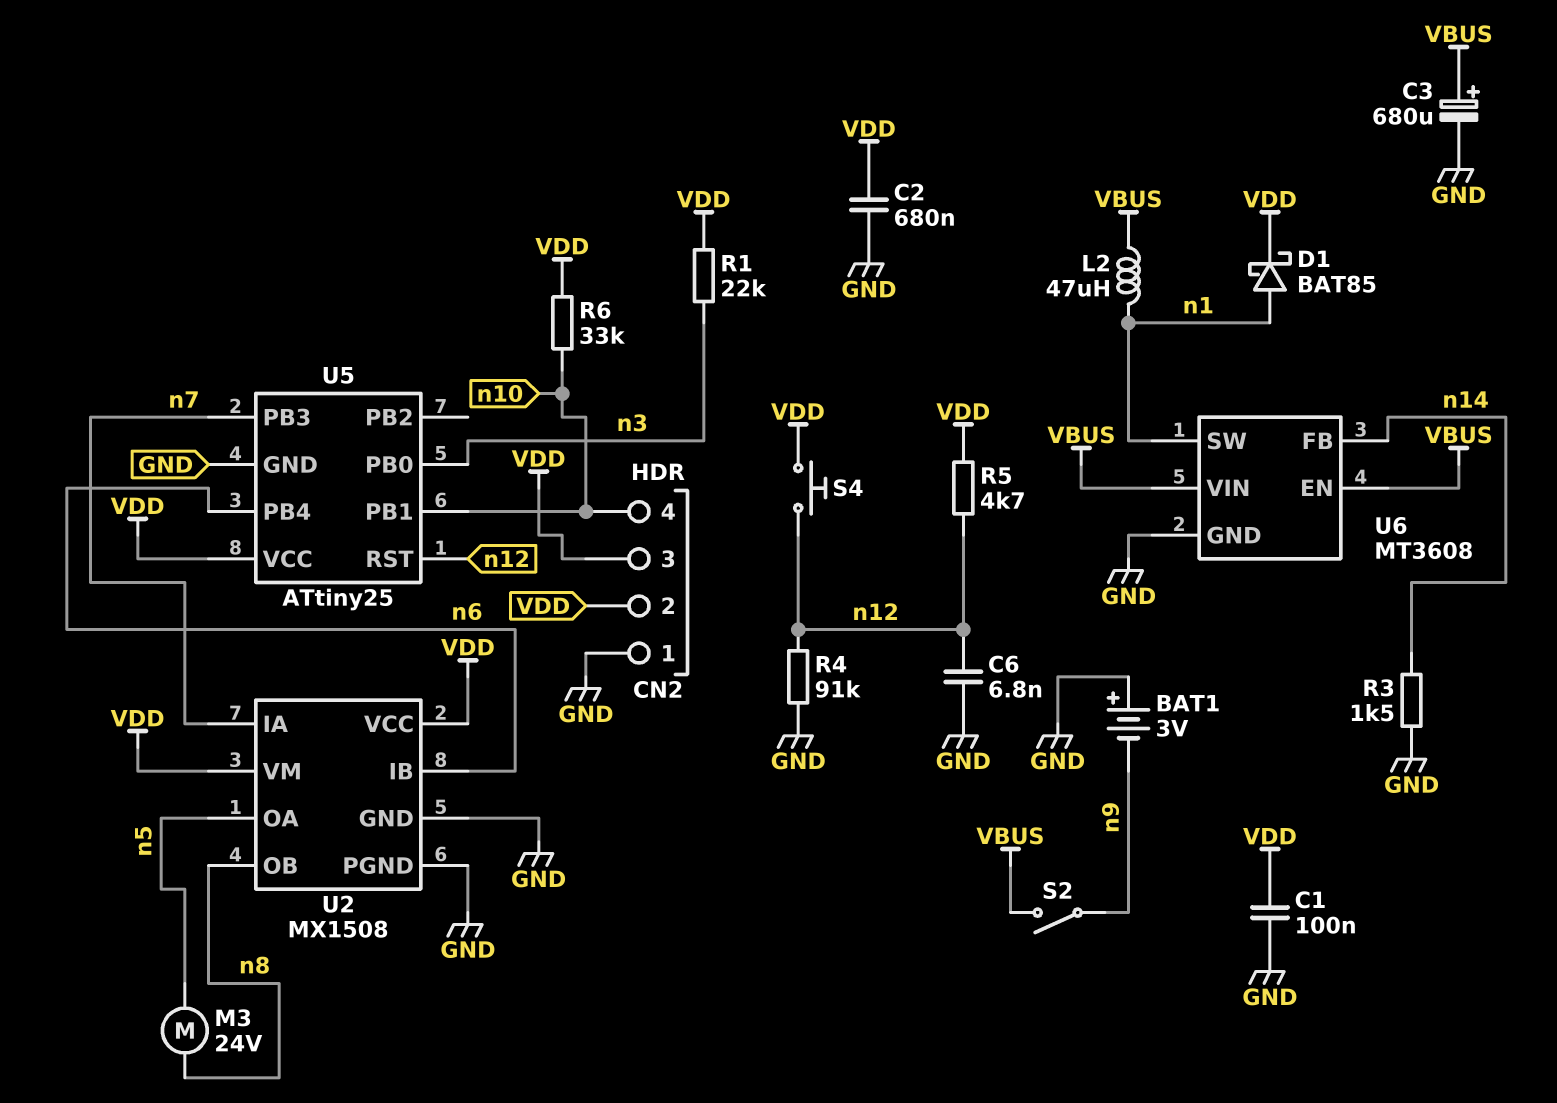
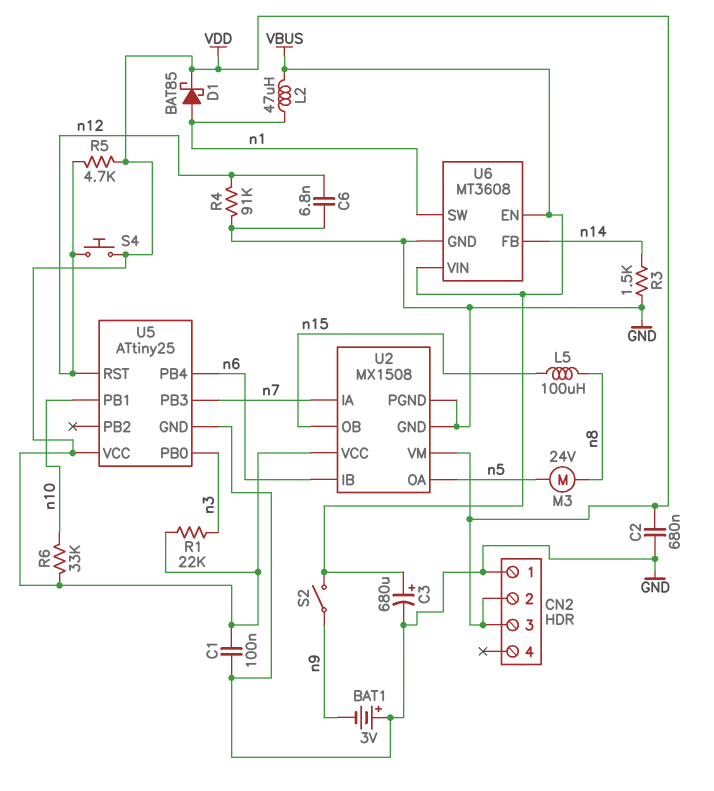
CN2 pin 4: n10 -> none
L5: none -> 100uH (n8, n15)
U2 pin OB: n8 -> n15

